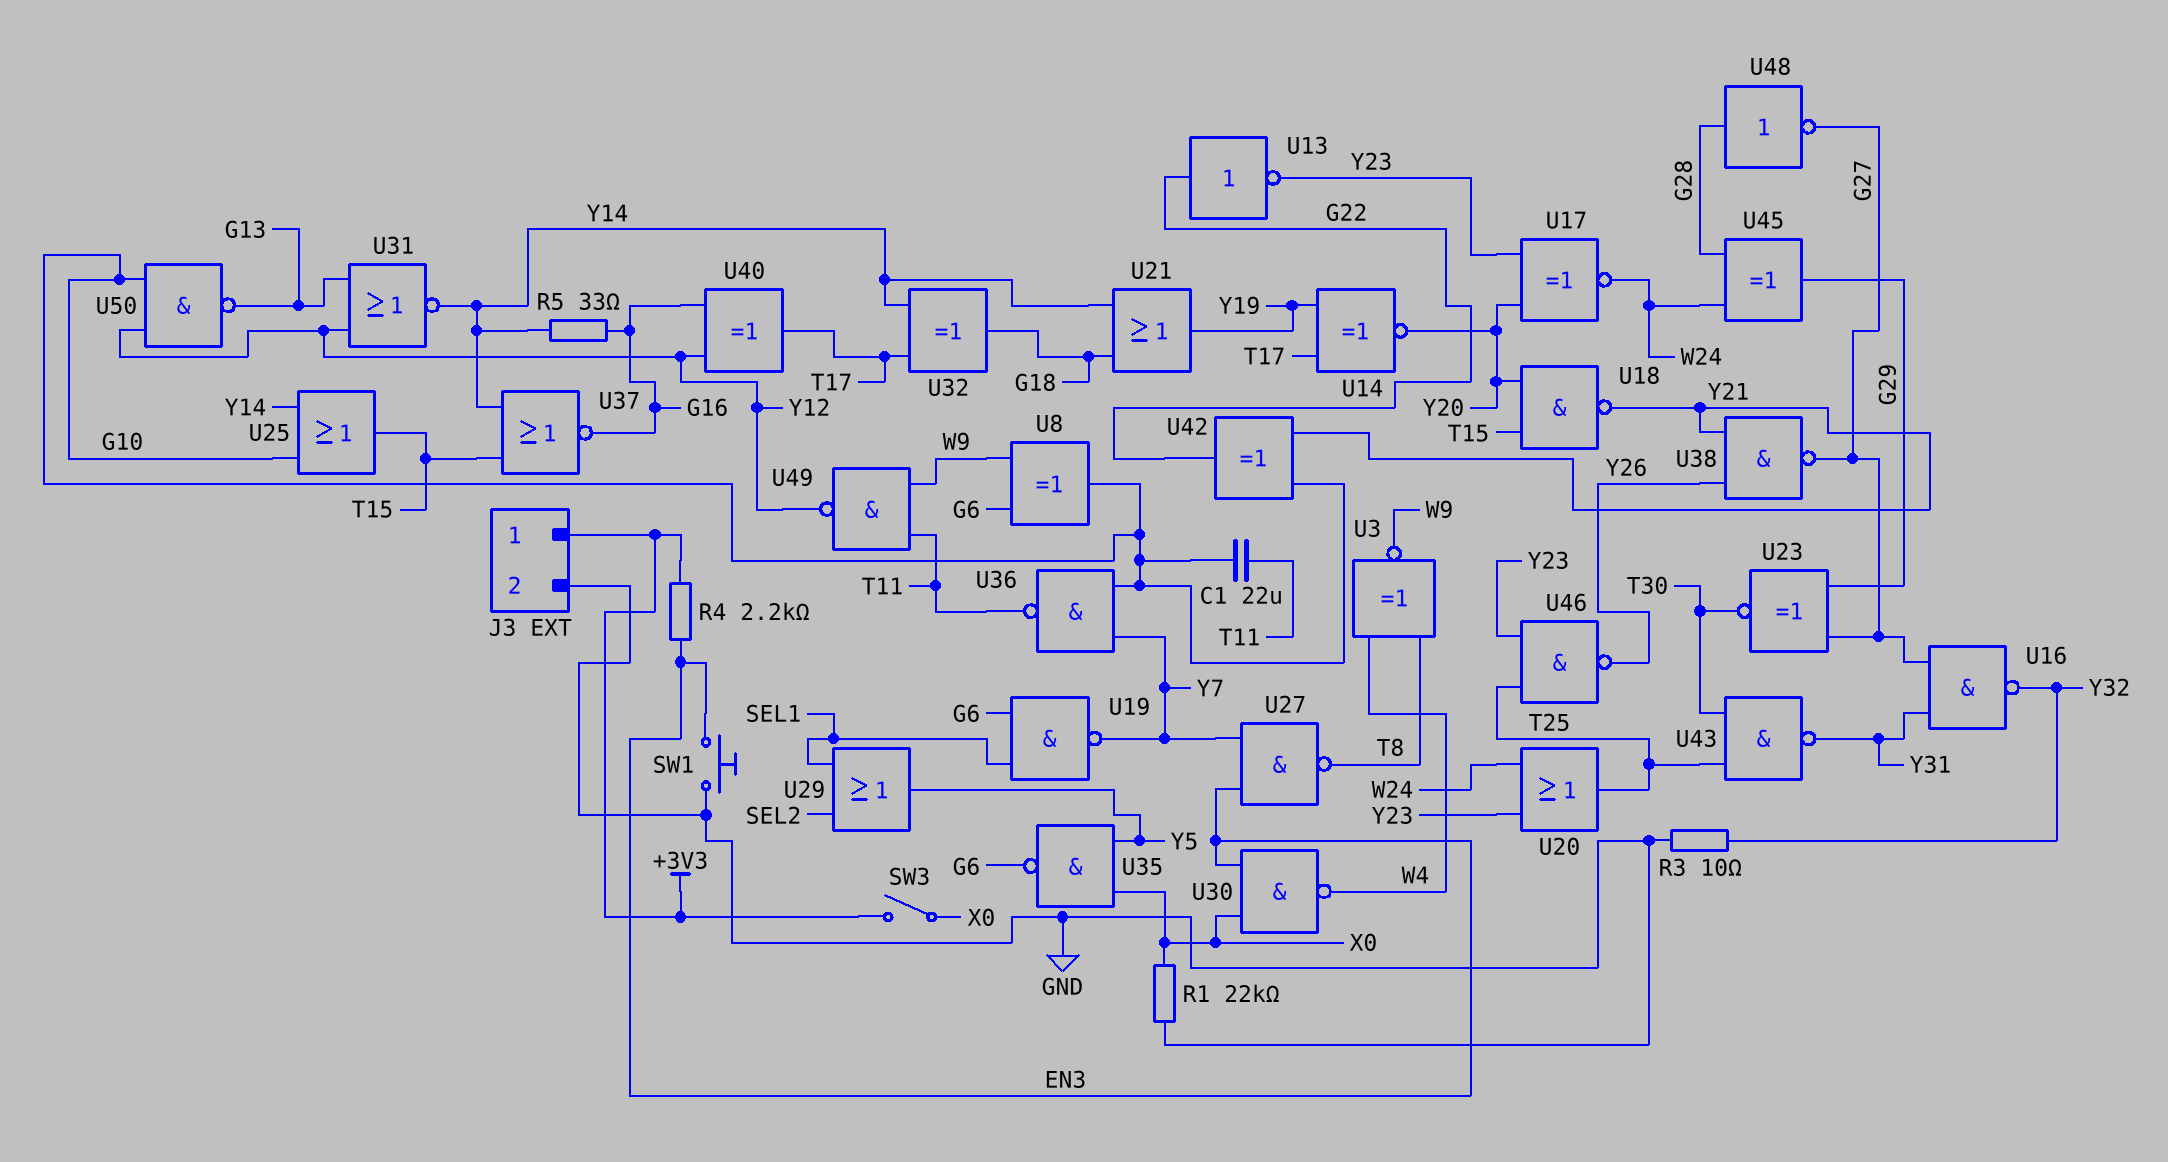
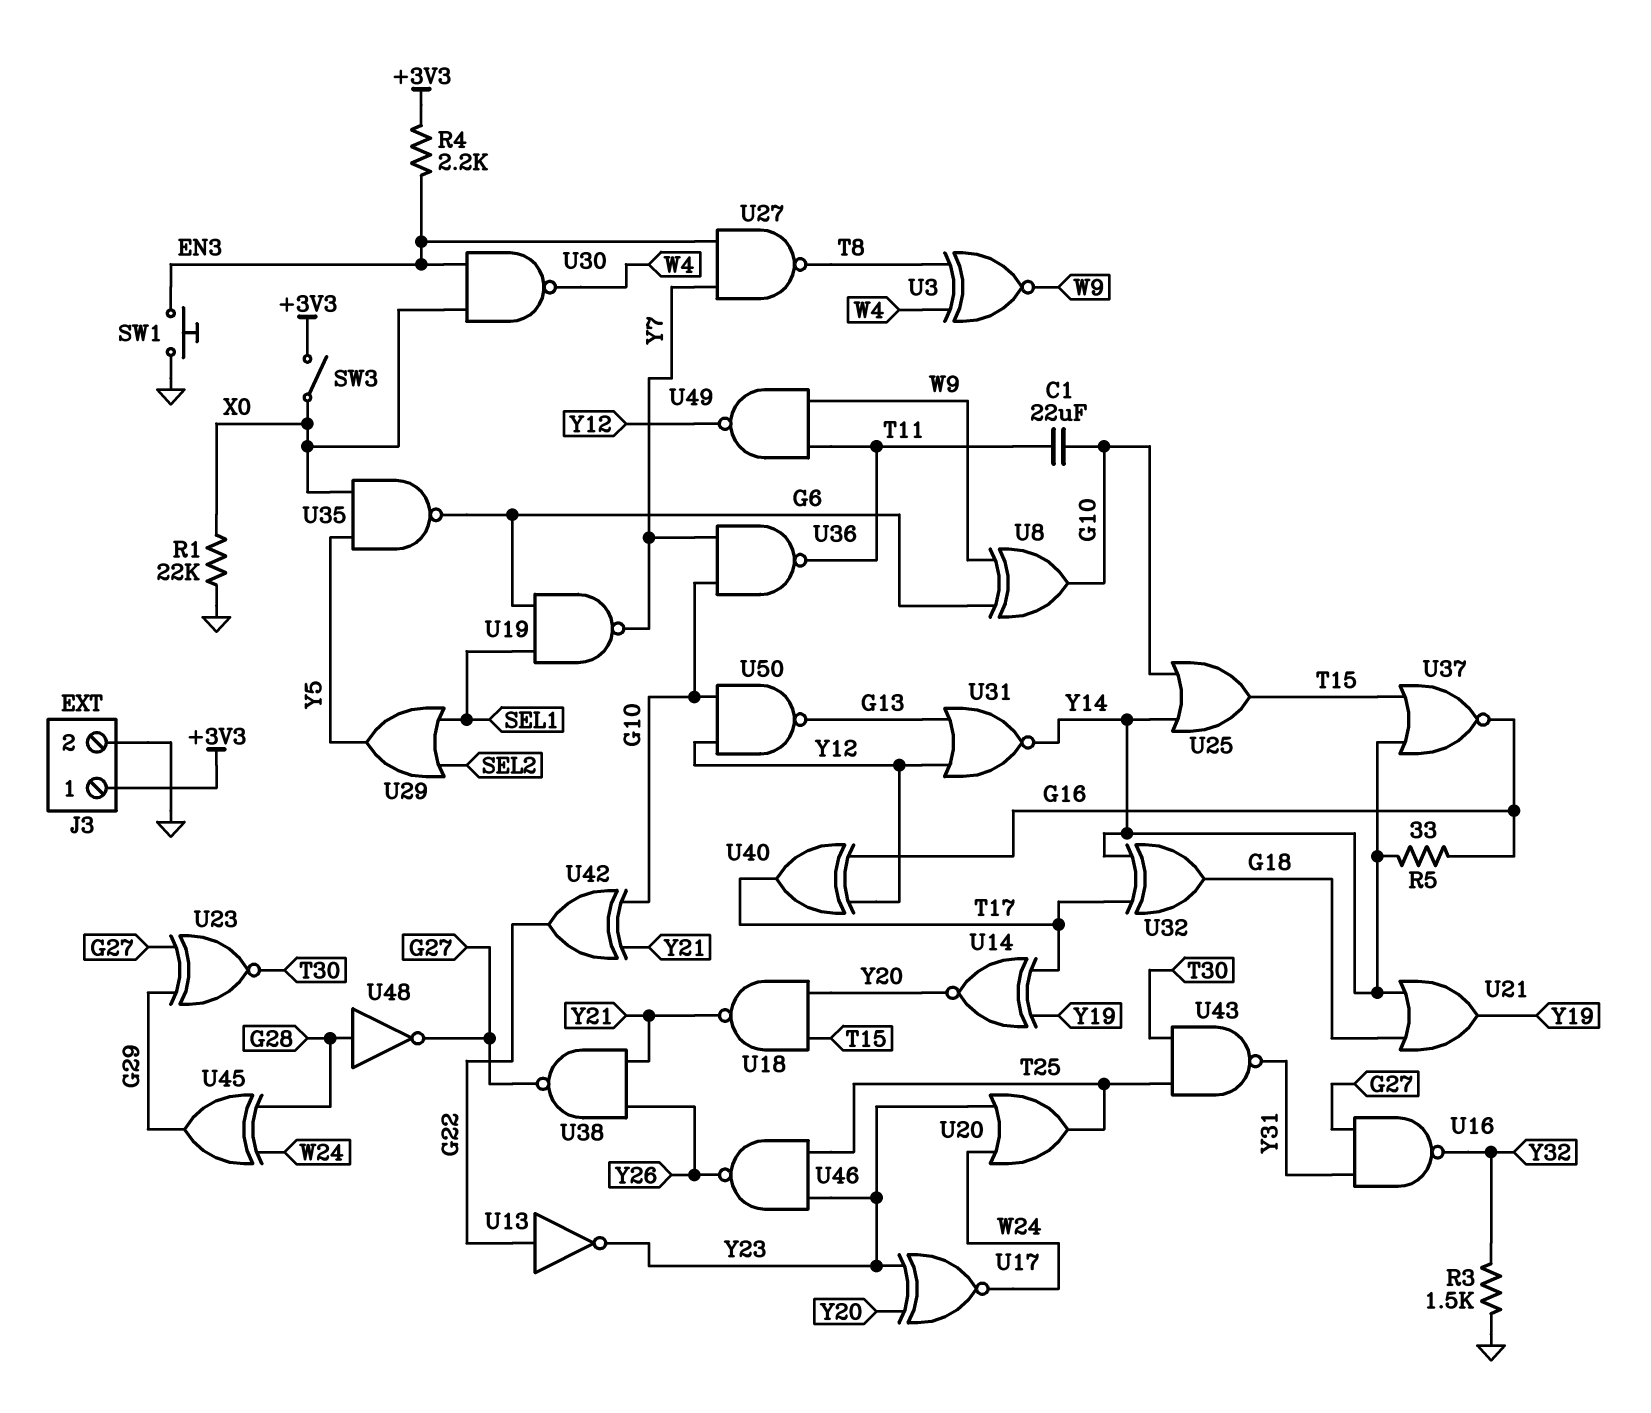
R3: 10 (GND, Y32) -> 1.5k (GND, Y32)

